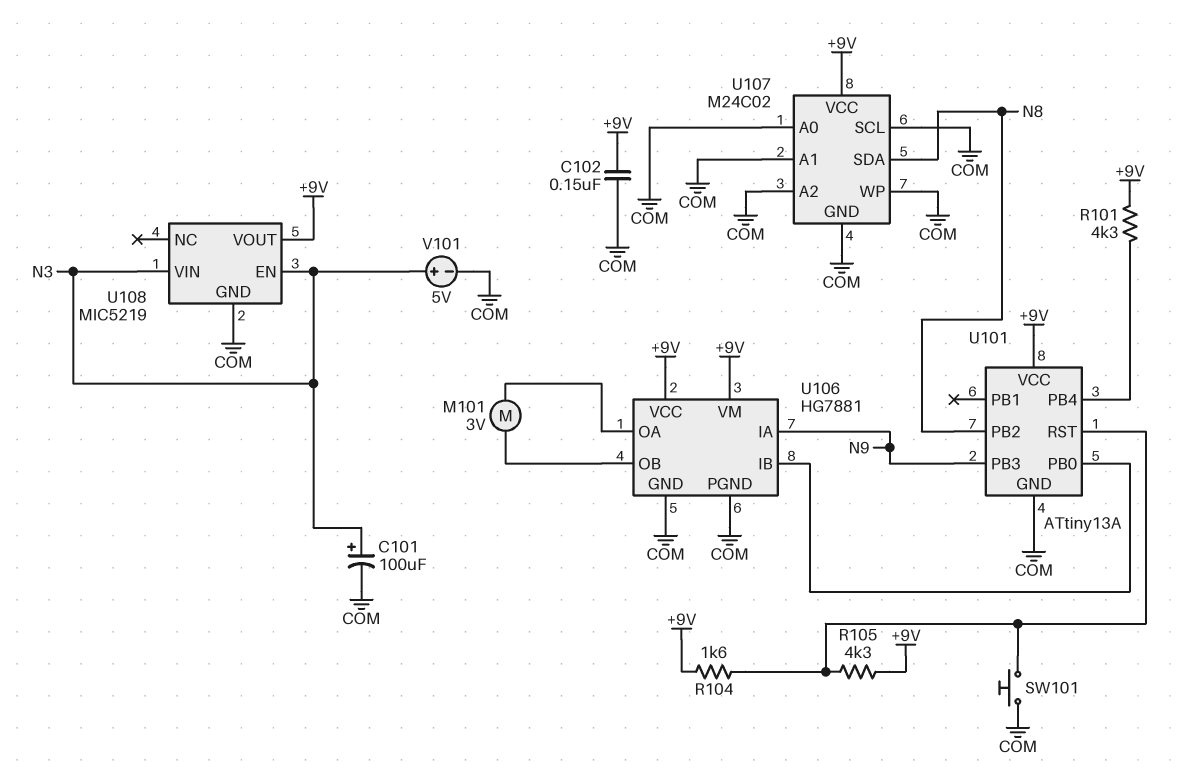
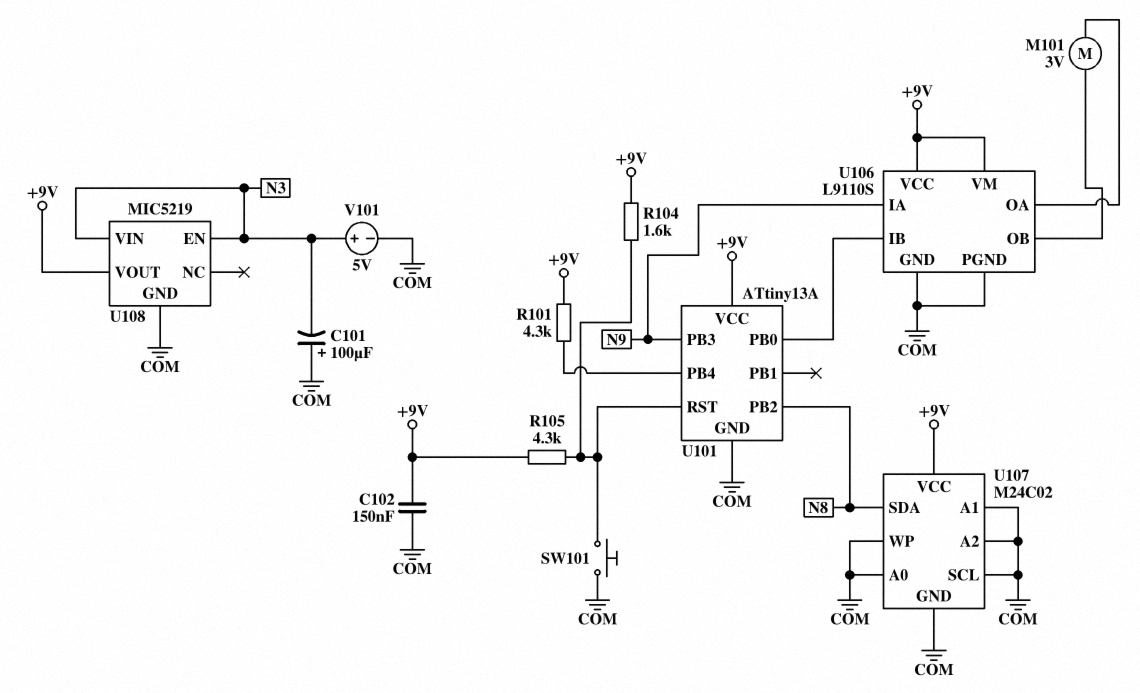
C101: 100uF (plus N3, minus COM) -> 100uF (plus COM, minus N3)
U106: HG7881 -> L9110S

